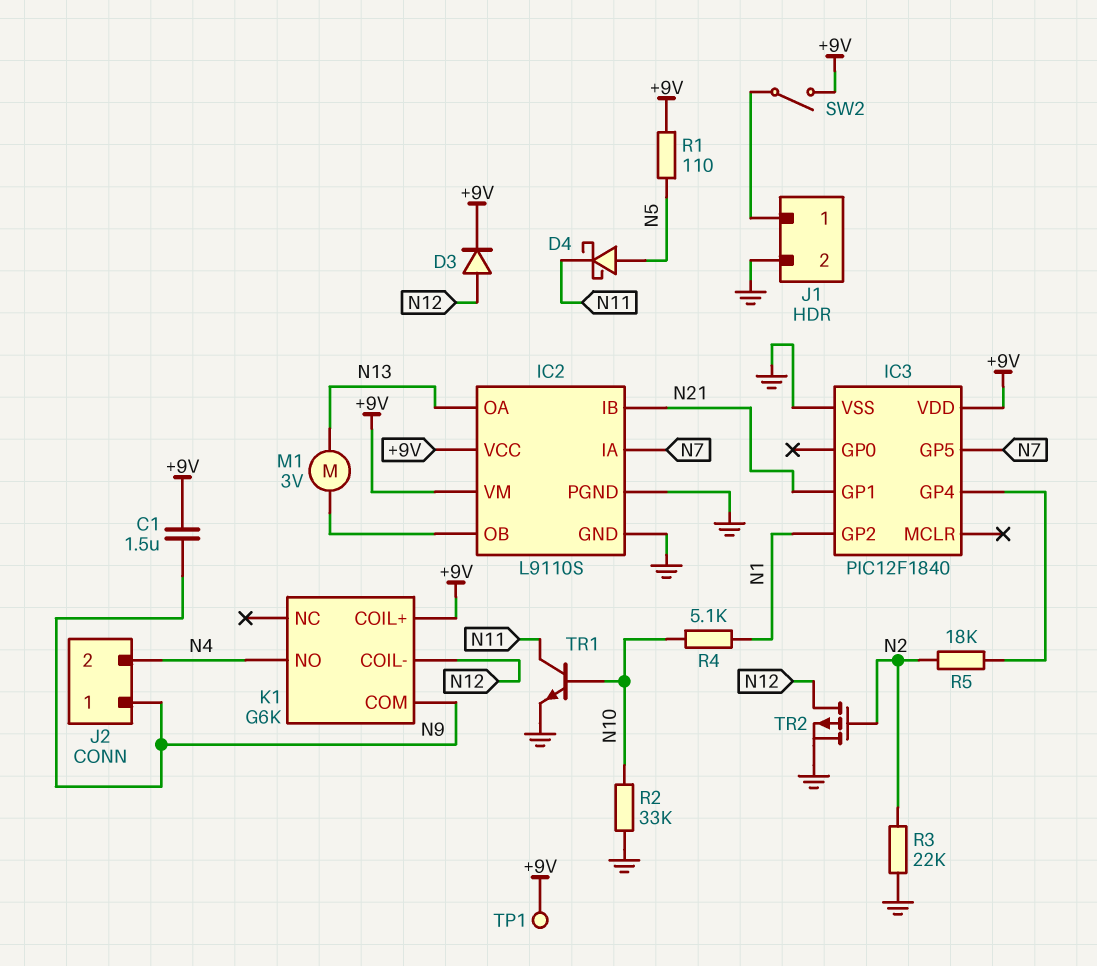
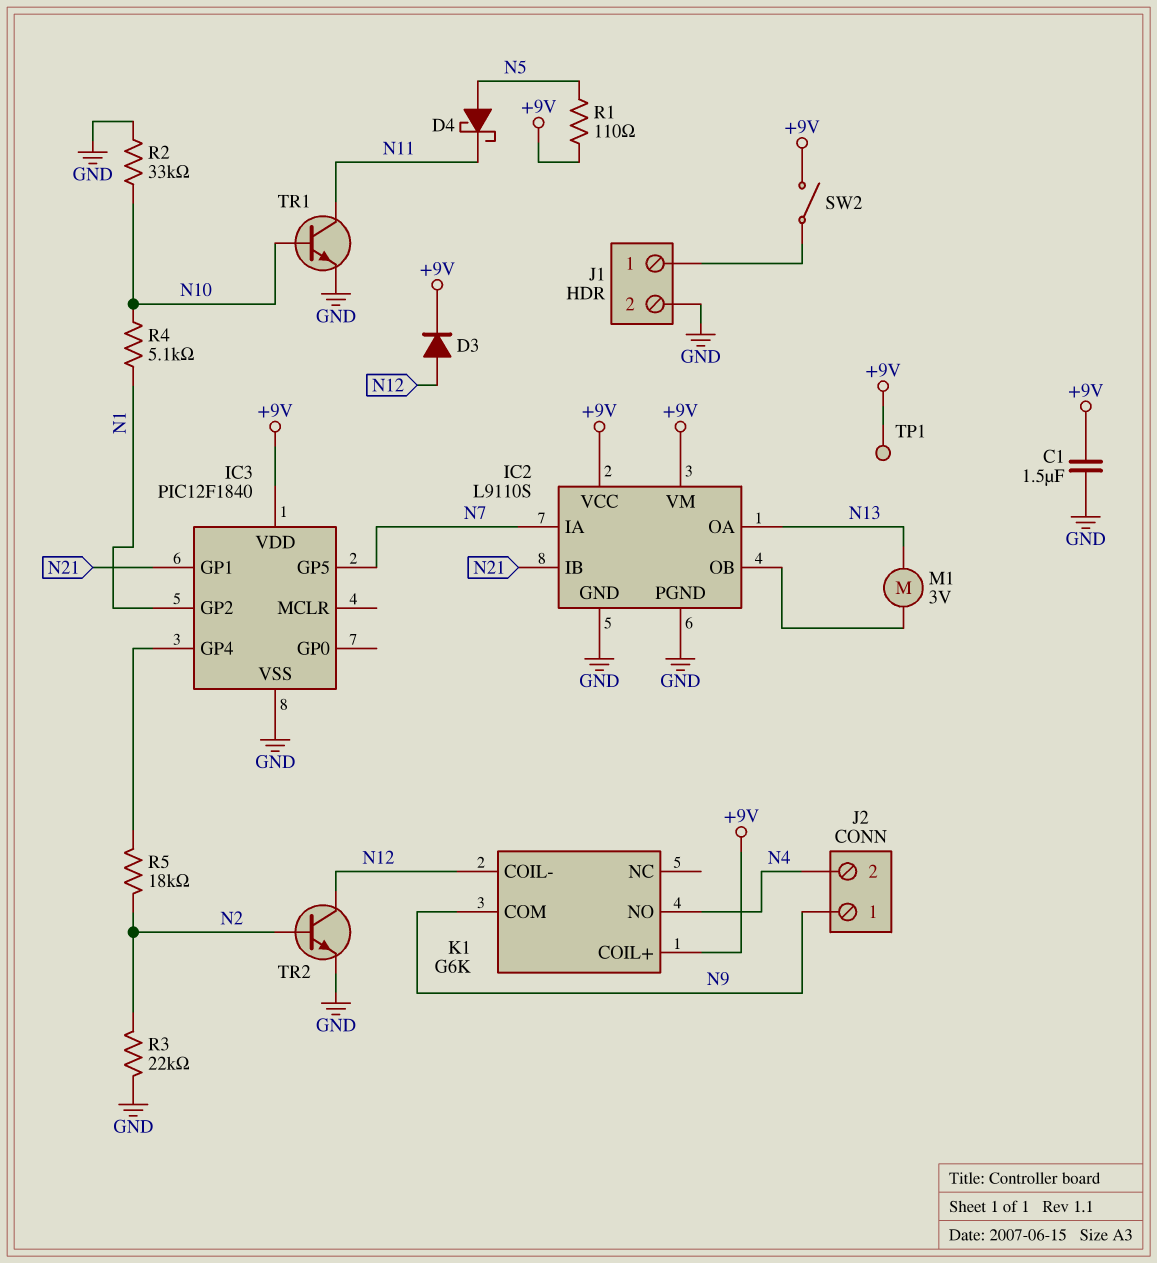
C1: 1.5uF (+9V, N9) -> 1.5uF (+9V, GND)
TR2: PMOS (G N2, D N12, S GND) -> NPN (B N2, C N12, E GND)

